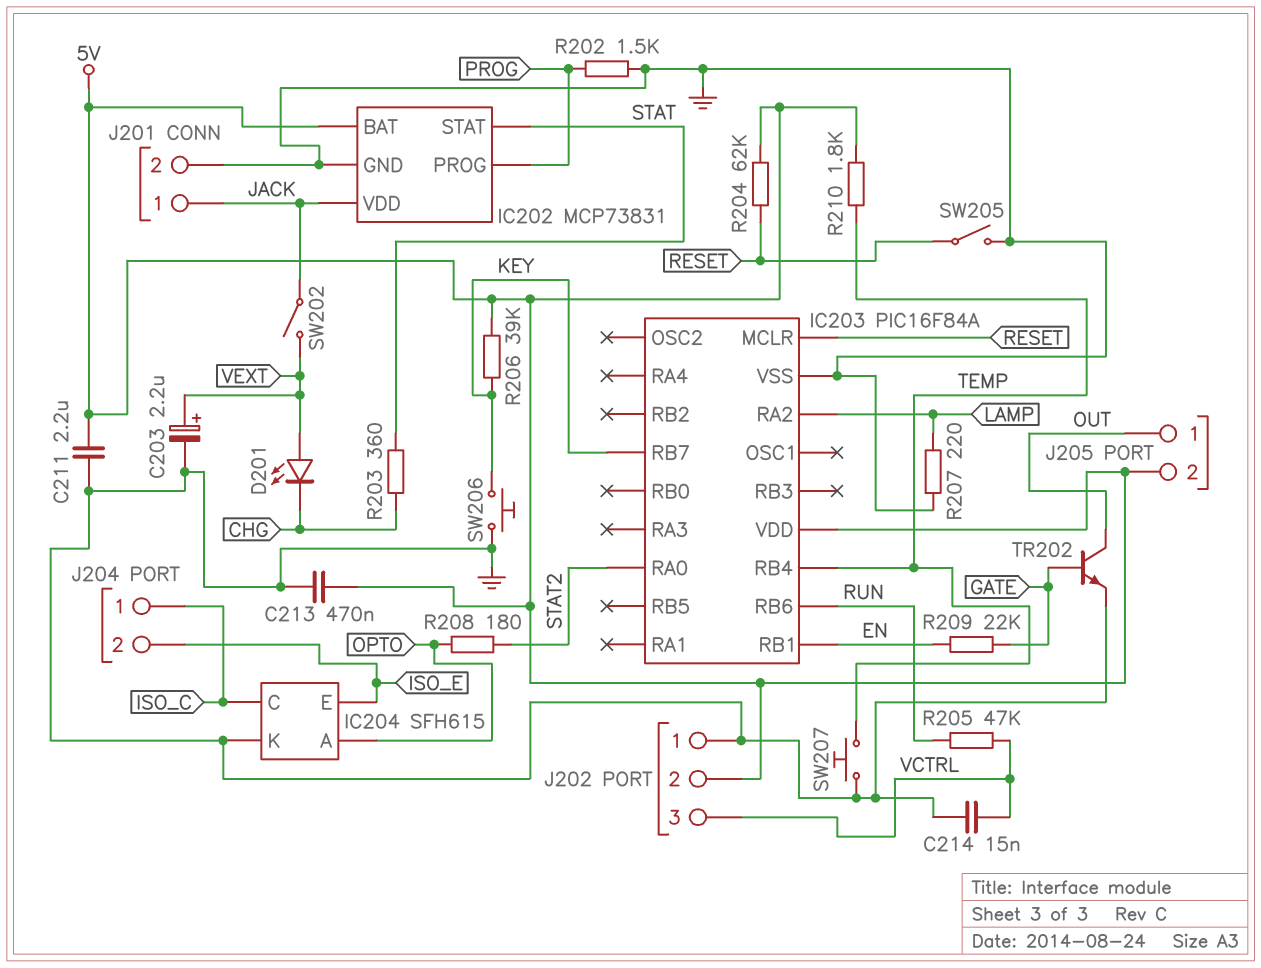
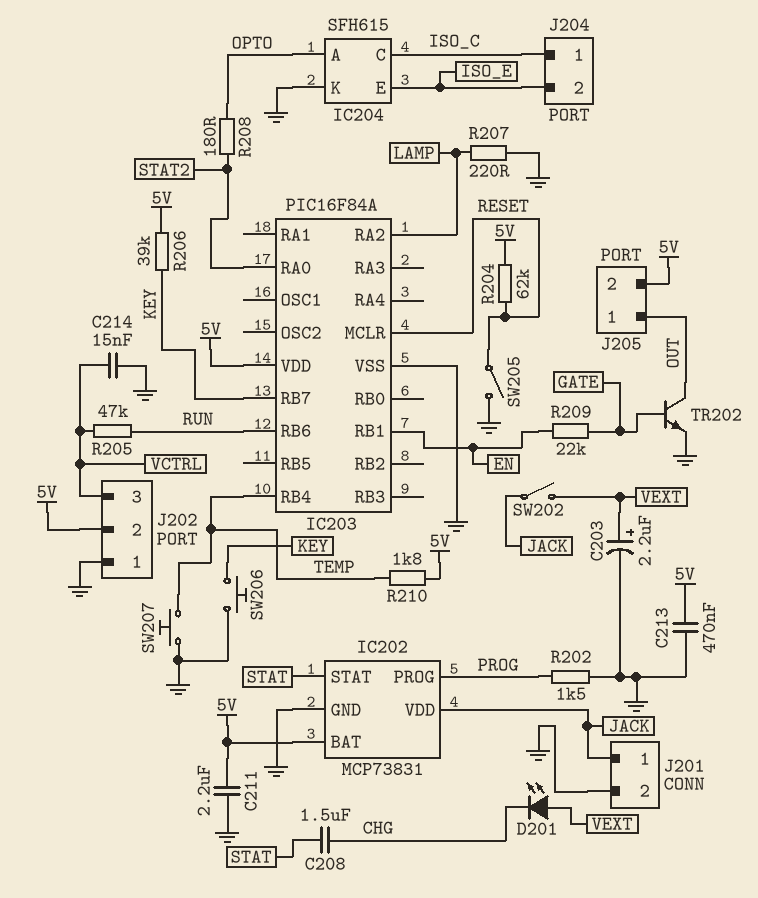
C208: none -> 1.5uF (CHG, STAT)
R203: 360 (CHG, STAT) -> none

